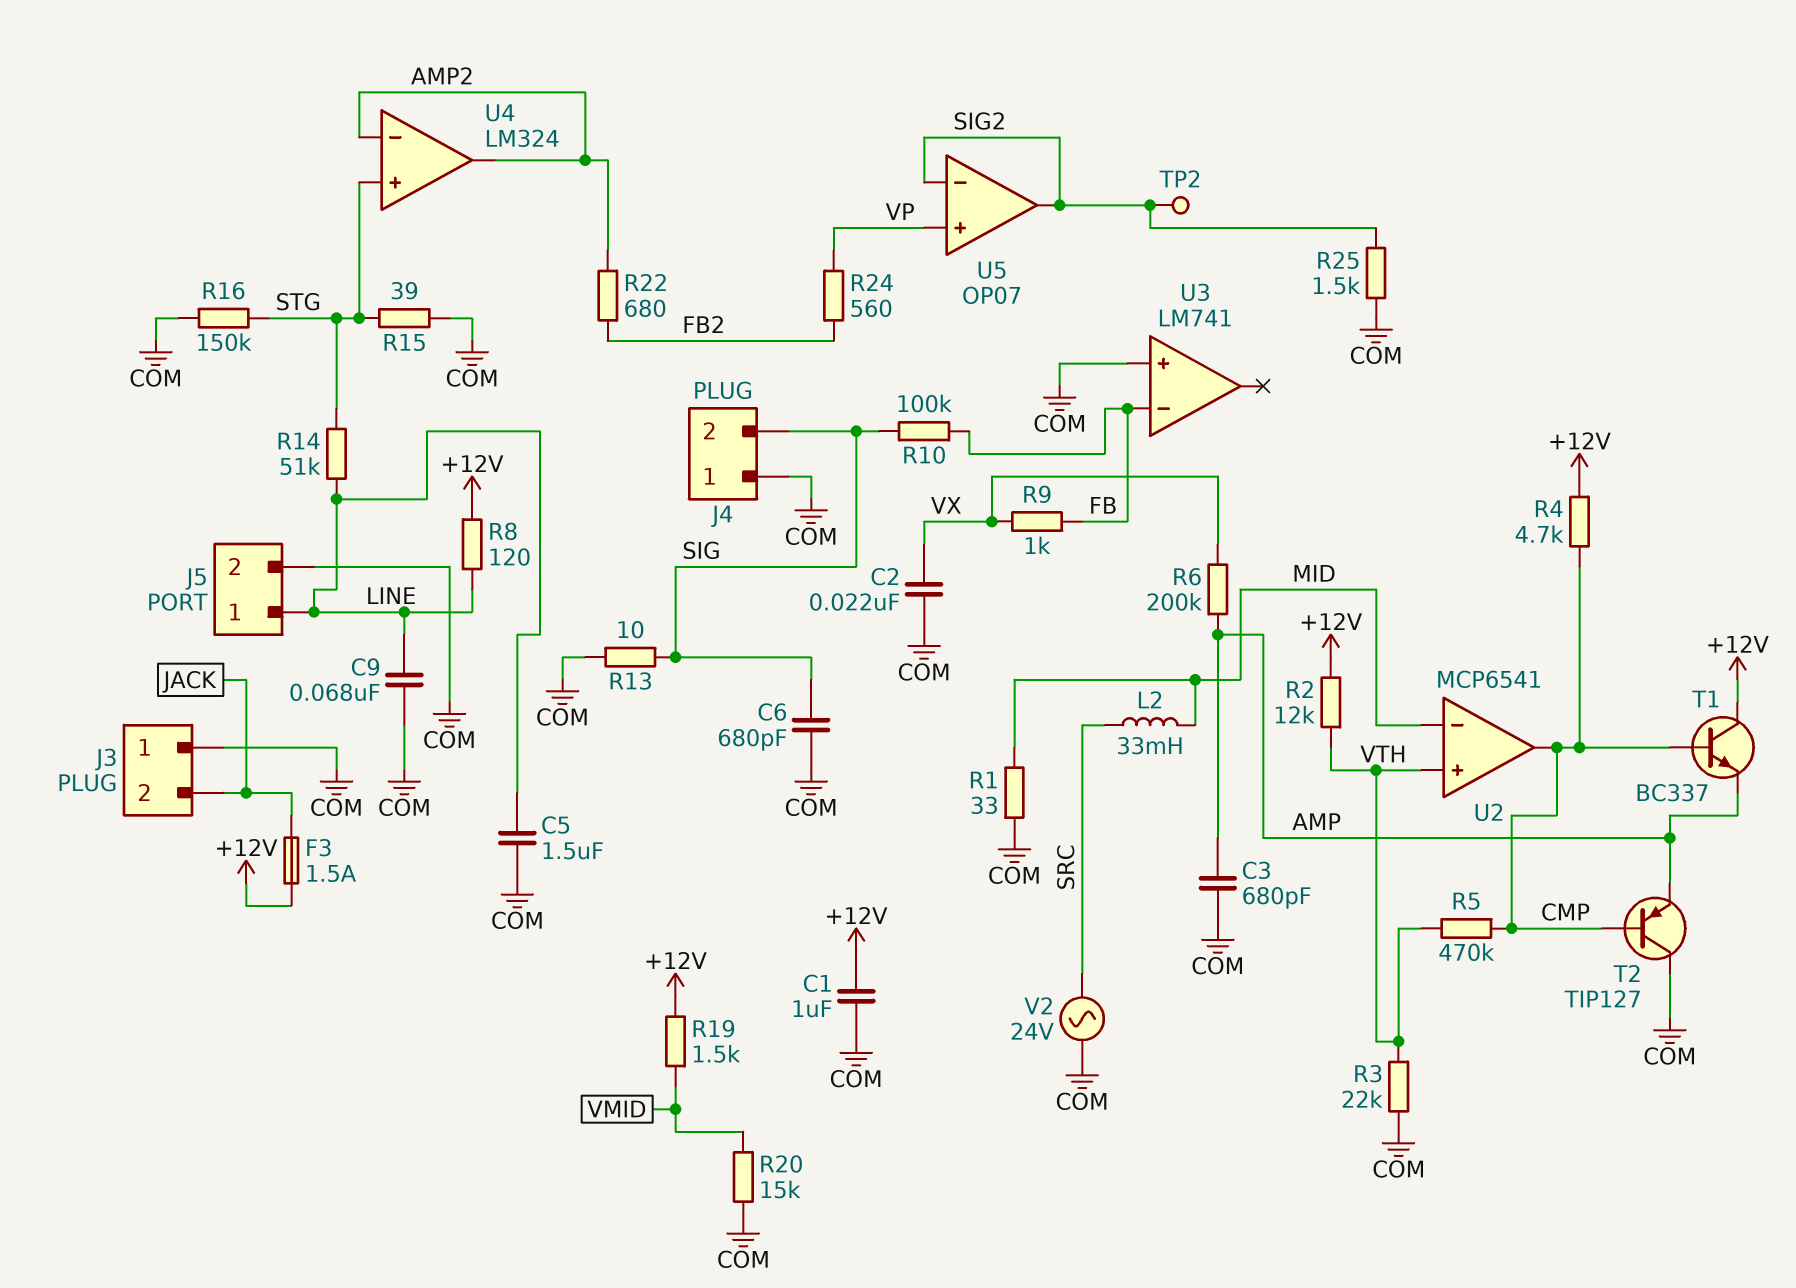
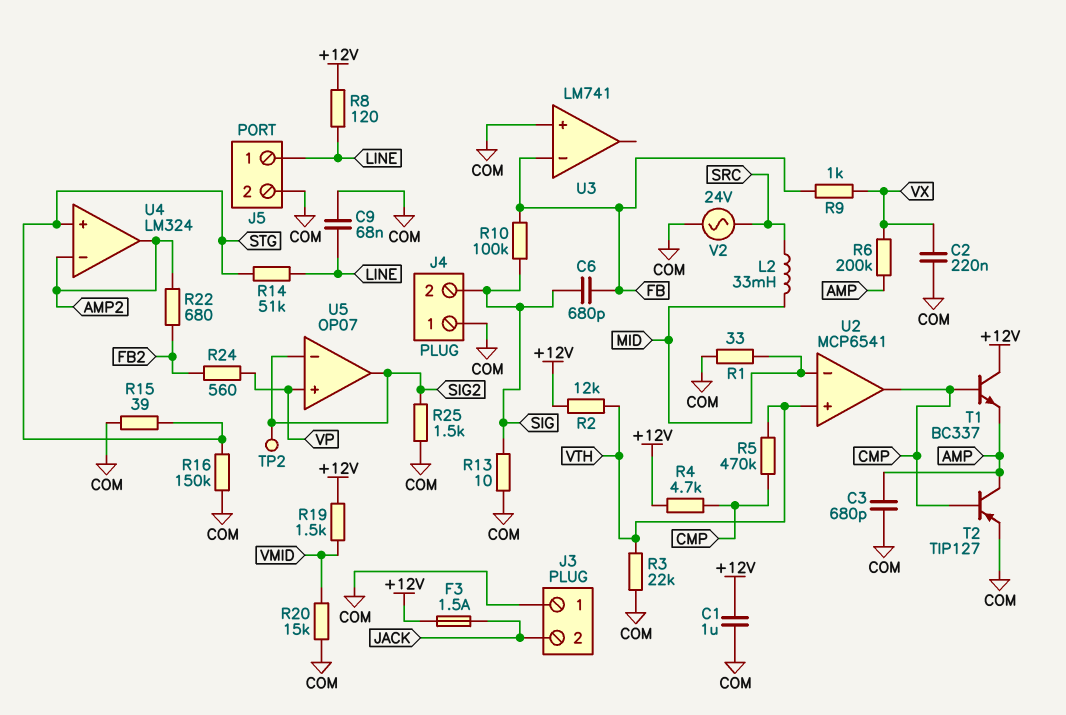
C2: 22nF (COM, VX) -> 220nF (COM, VX)
C5: 1.5uF (COM, LINE) -> none
C6: 680pF (COM, SIG) -> 680pF (FB, SIG)
T2: PNP TIP127 (B CMP, C COM, E AMP) -> PNP TIP127 (B CMP, C AMP, E COM)

